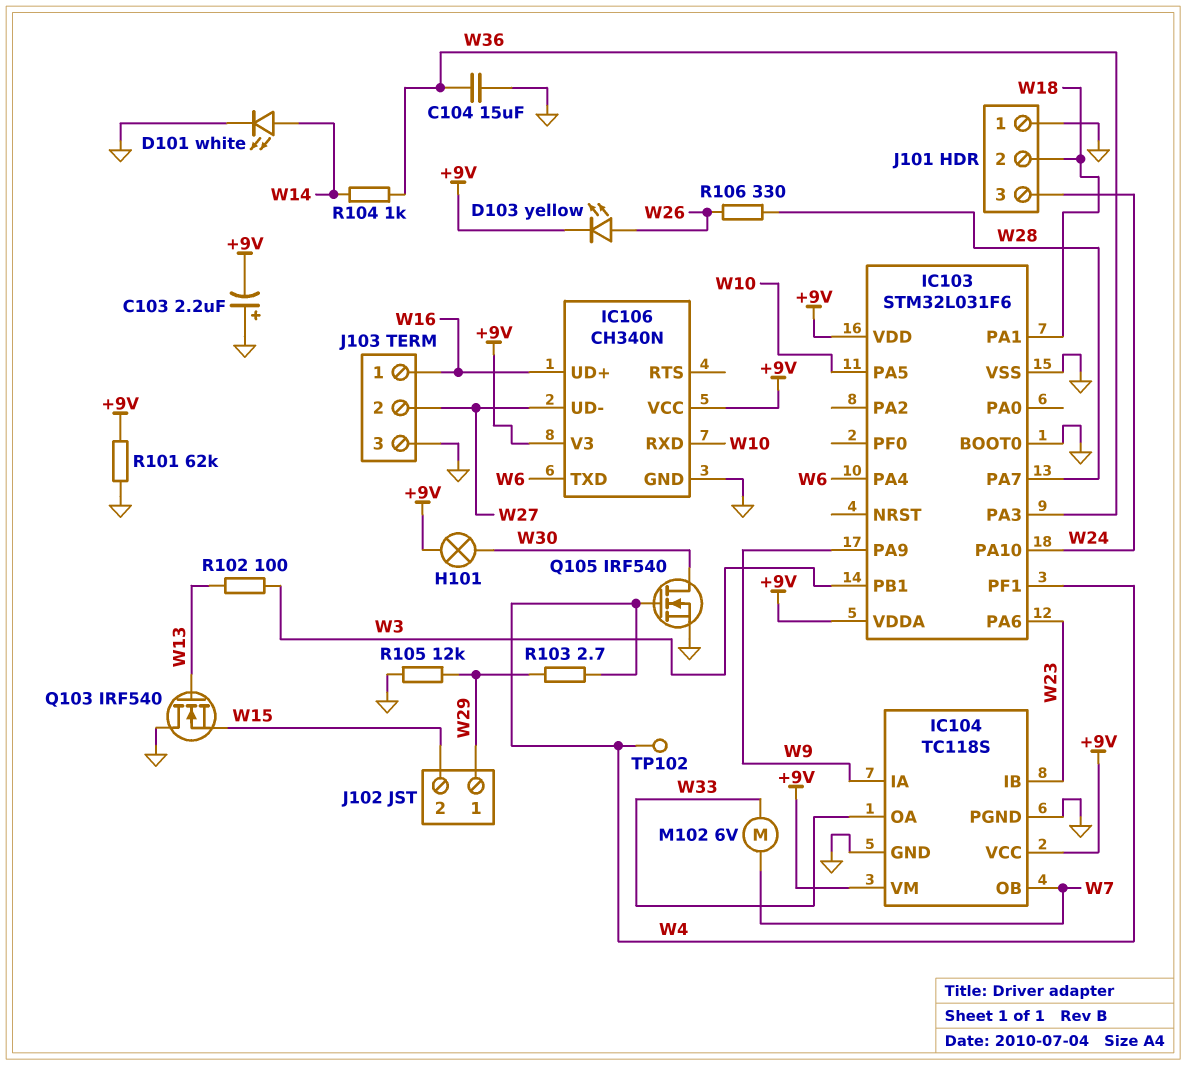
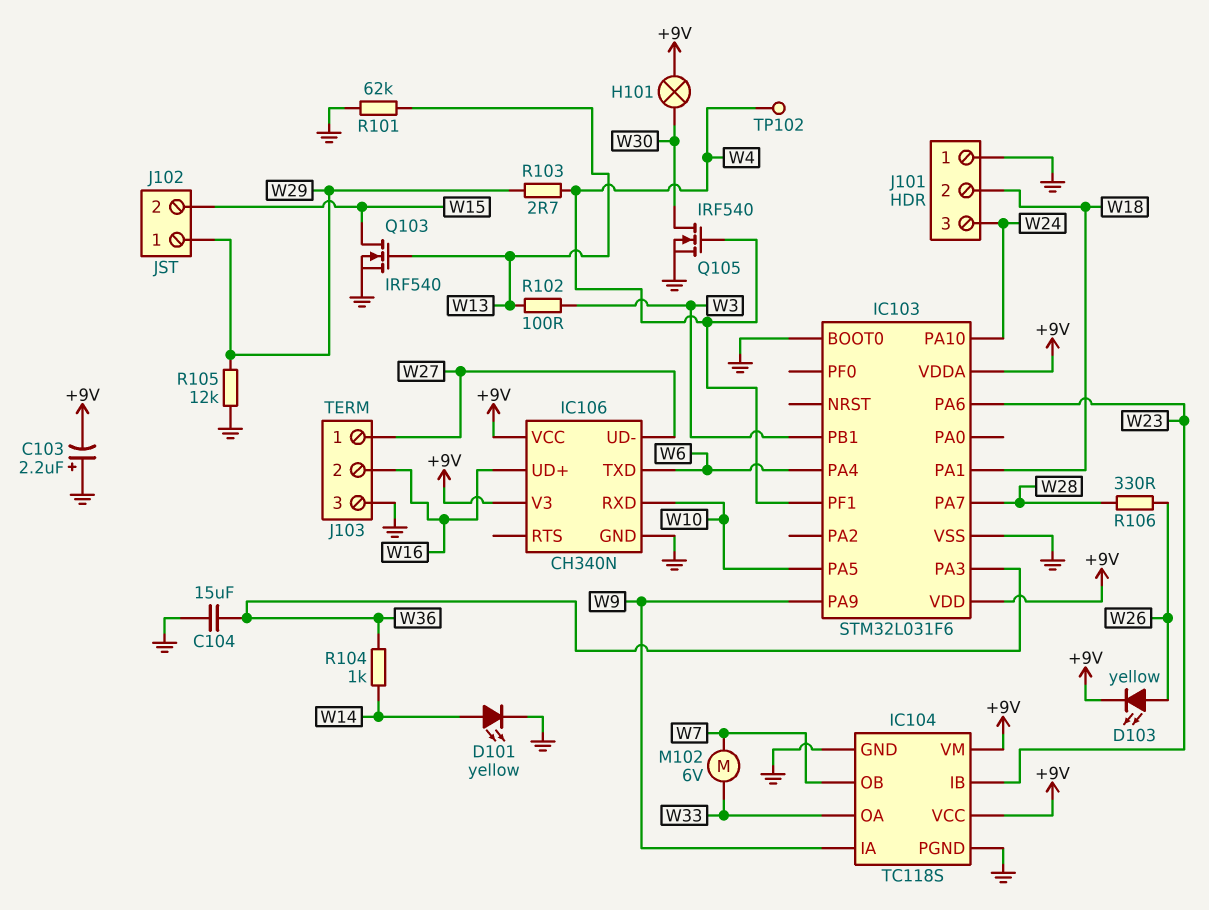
D101: LED white (A W14, K GND) -> LED yellow (A W14, K GND)
J103 pin 1: W16 -> W27
J103 pin 2: W27 -> W16
Q103: NMOS IRF540 (G W13, D GND, S W15) -> NMOS IRF540 (G W13, D W15, S GND)
R101: 62k (+9V, GND) -> 62k (GND, W13)

